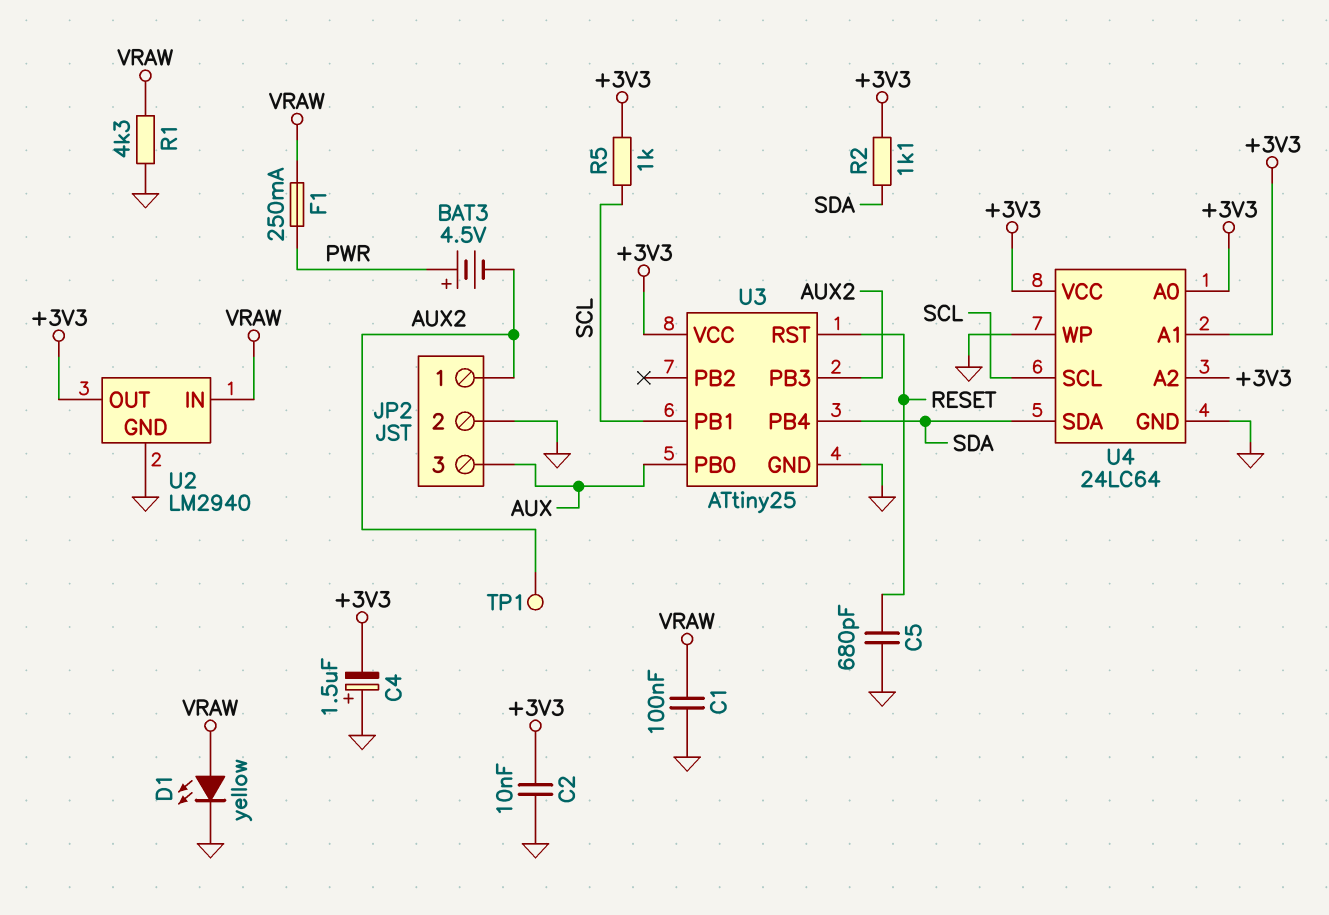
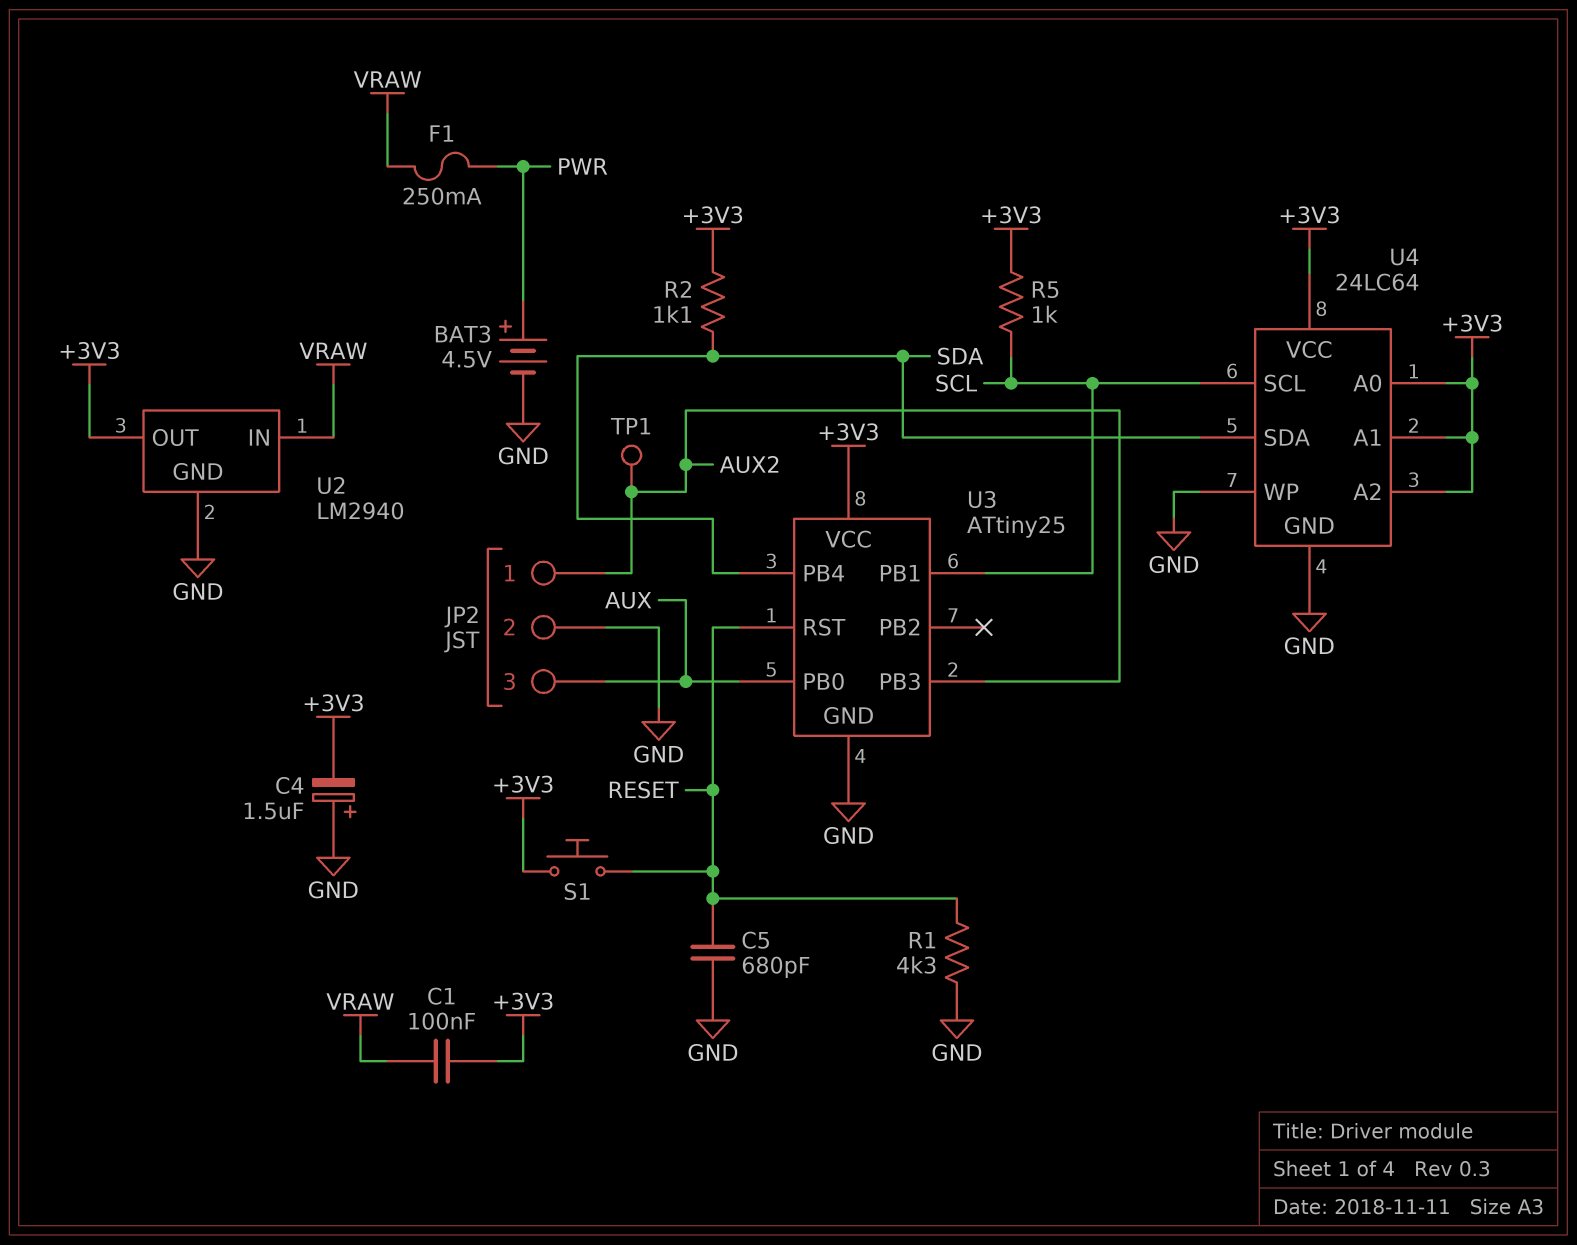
BAT3: 4.5V (plus PWR, minus AUX2) -> 4.5V (plus PWR, minus GND)
C1: 100nF (GND, VRAW) -> 100nF (+3V3, VRAW)
C2: 10nF (+3V3, GND) -> none
D1: LED yellow (A VRAW, K GND) -> none
R1: 4.3k (GND, VRAW) -> 4.3k (GND, RESET)
S1: none -> button (+3V3, RESET)

